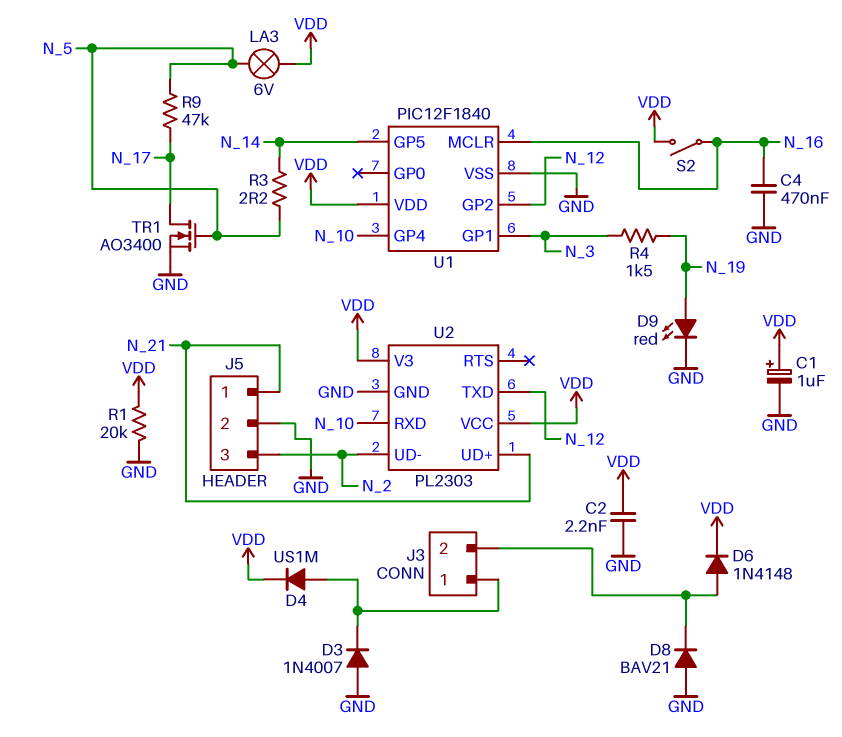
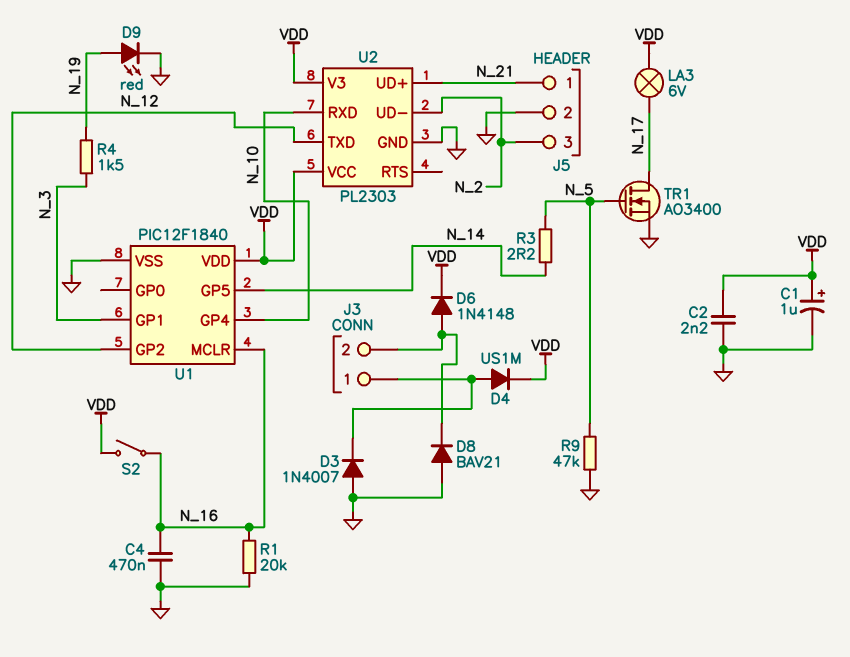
LA3: lamp 6V (N_5, VDD) -> lamp 6V (N_17, VDD)
R1: 20k (GND, VDD) -> 20k (GND, N_16)
R9: 47k (N_5, N_17) -> 47k (GND, N_5)

